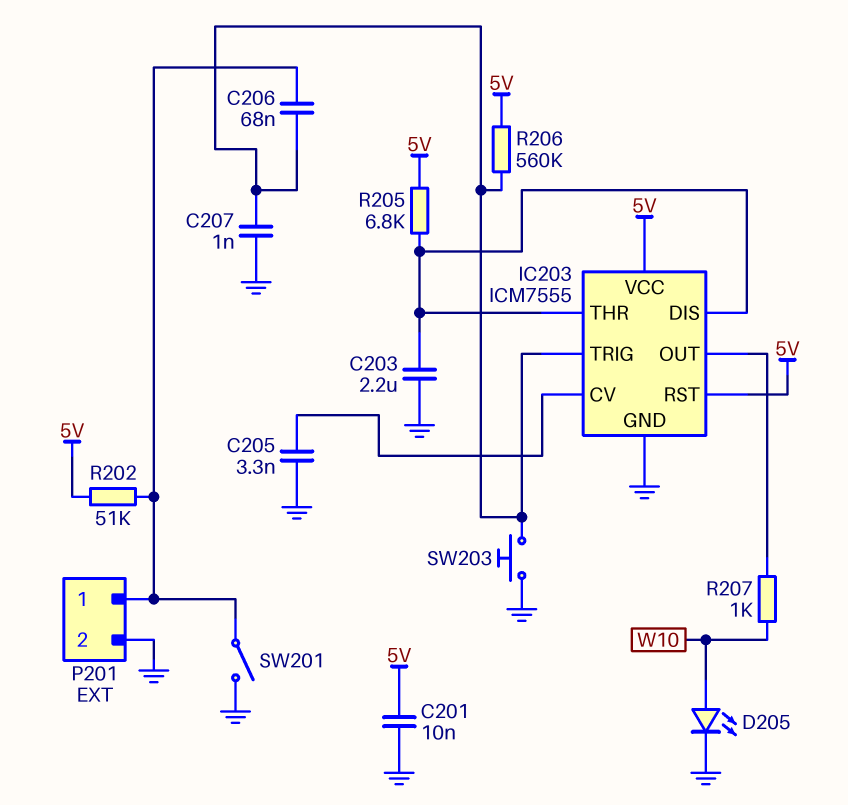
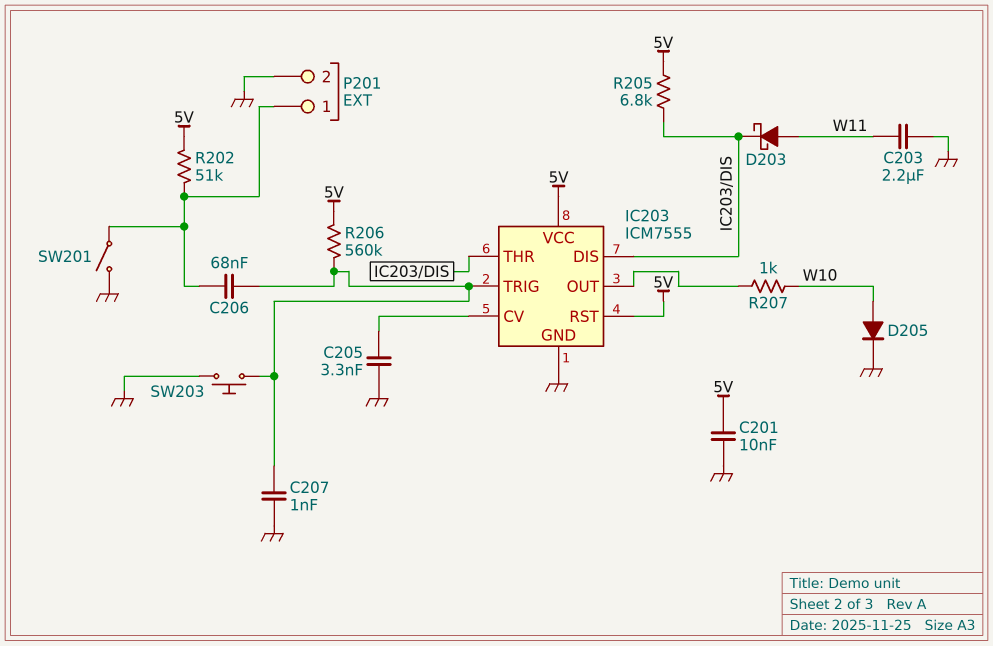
C203: 2.2uF (GND, IC203/DIS) -> 2.2uF (GND, W11)
D203: none -> schottky (A W11, K IC203/DIS)
D205: LED (A W10, K GND) -> diode (A W10, K GND)

